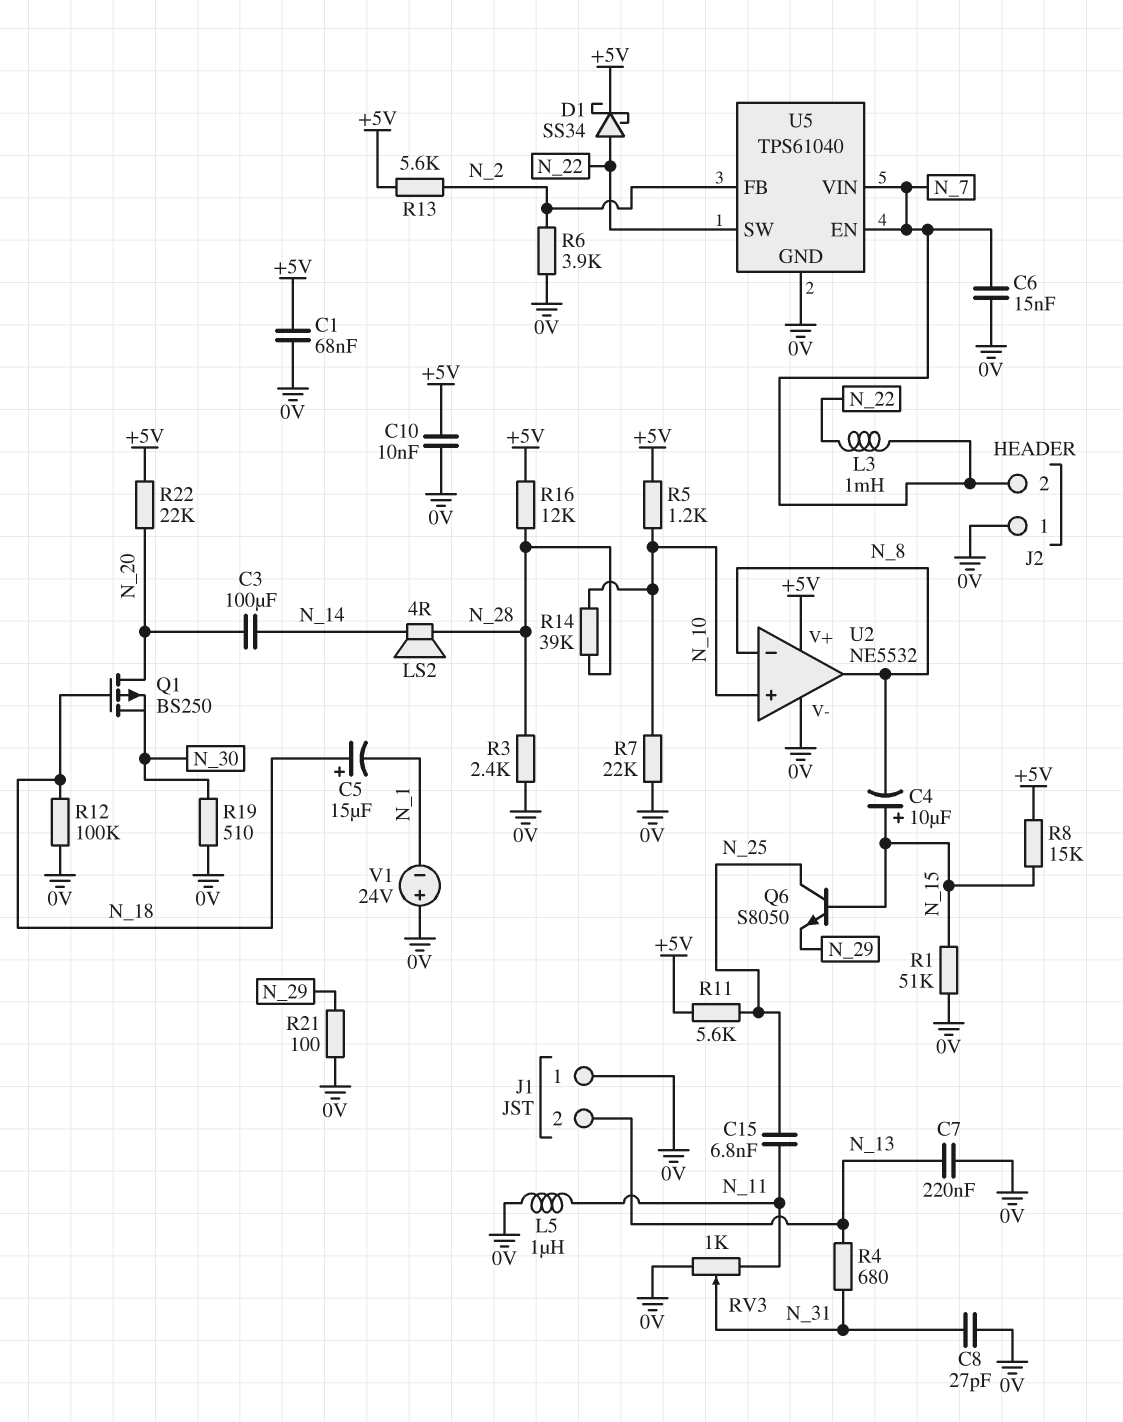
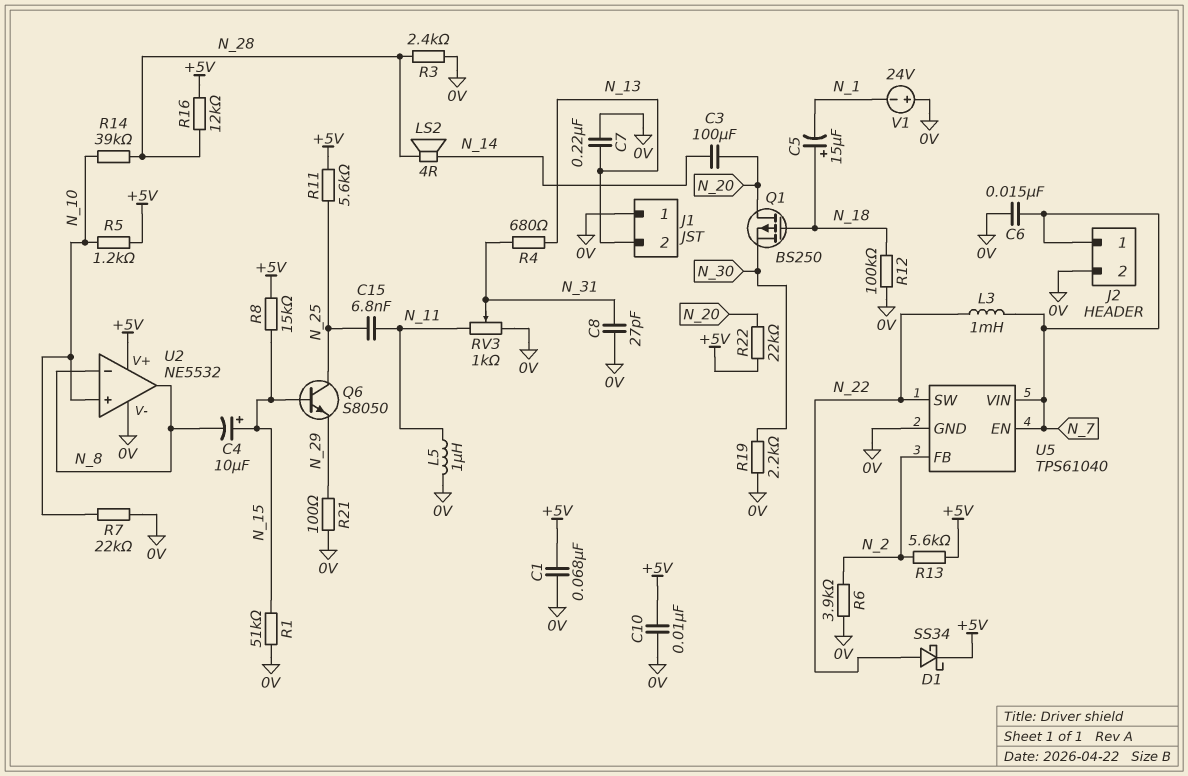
J2 pin 1: 0V -> N_7
J2 pin 2: N_7 -> 0V
R19: 510 (0V, N_30) -> 2.2k (0V, N_30)

